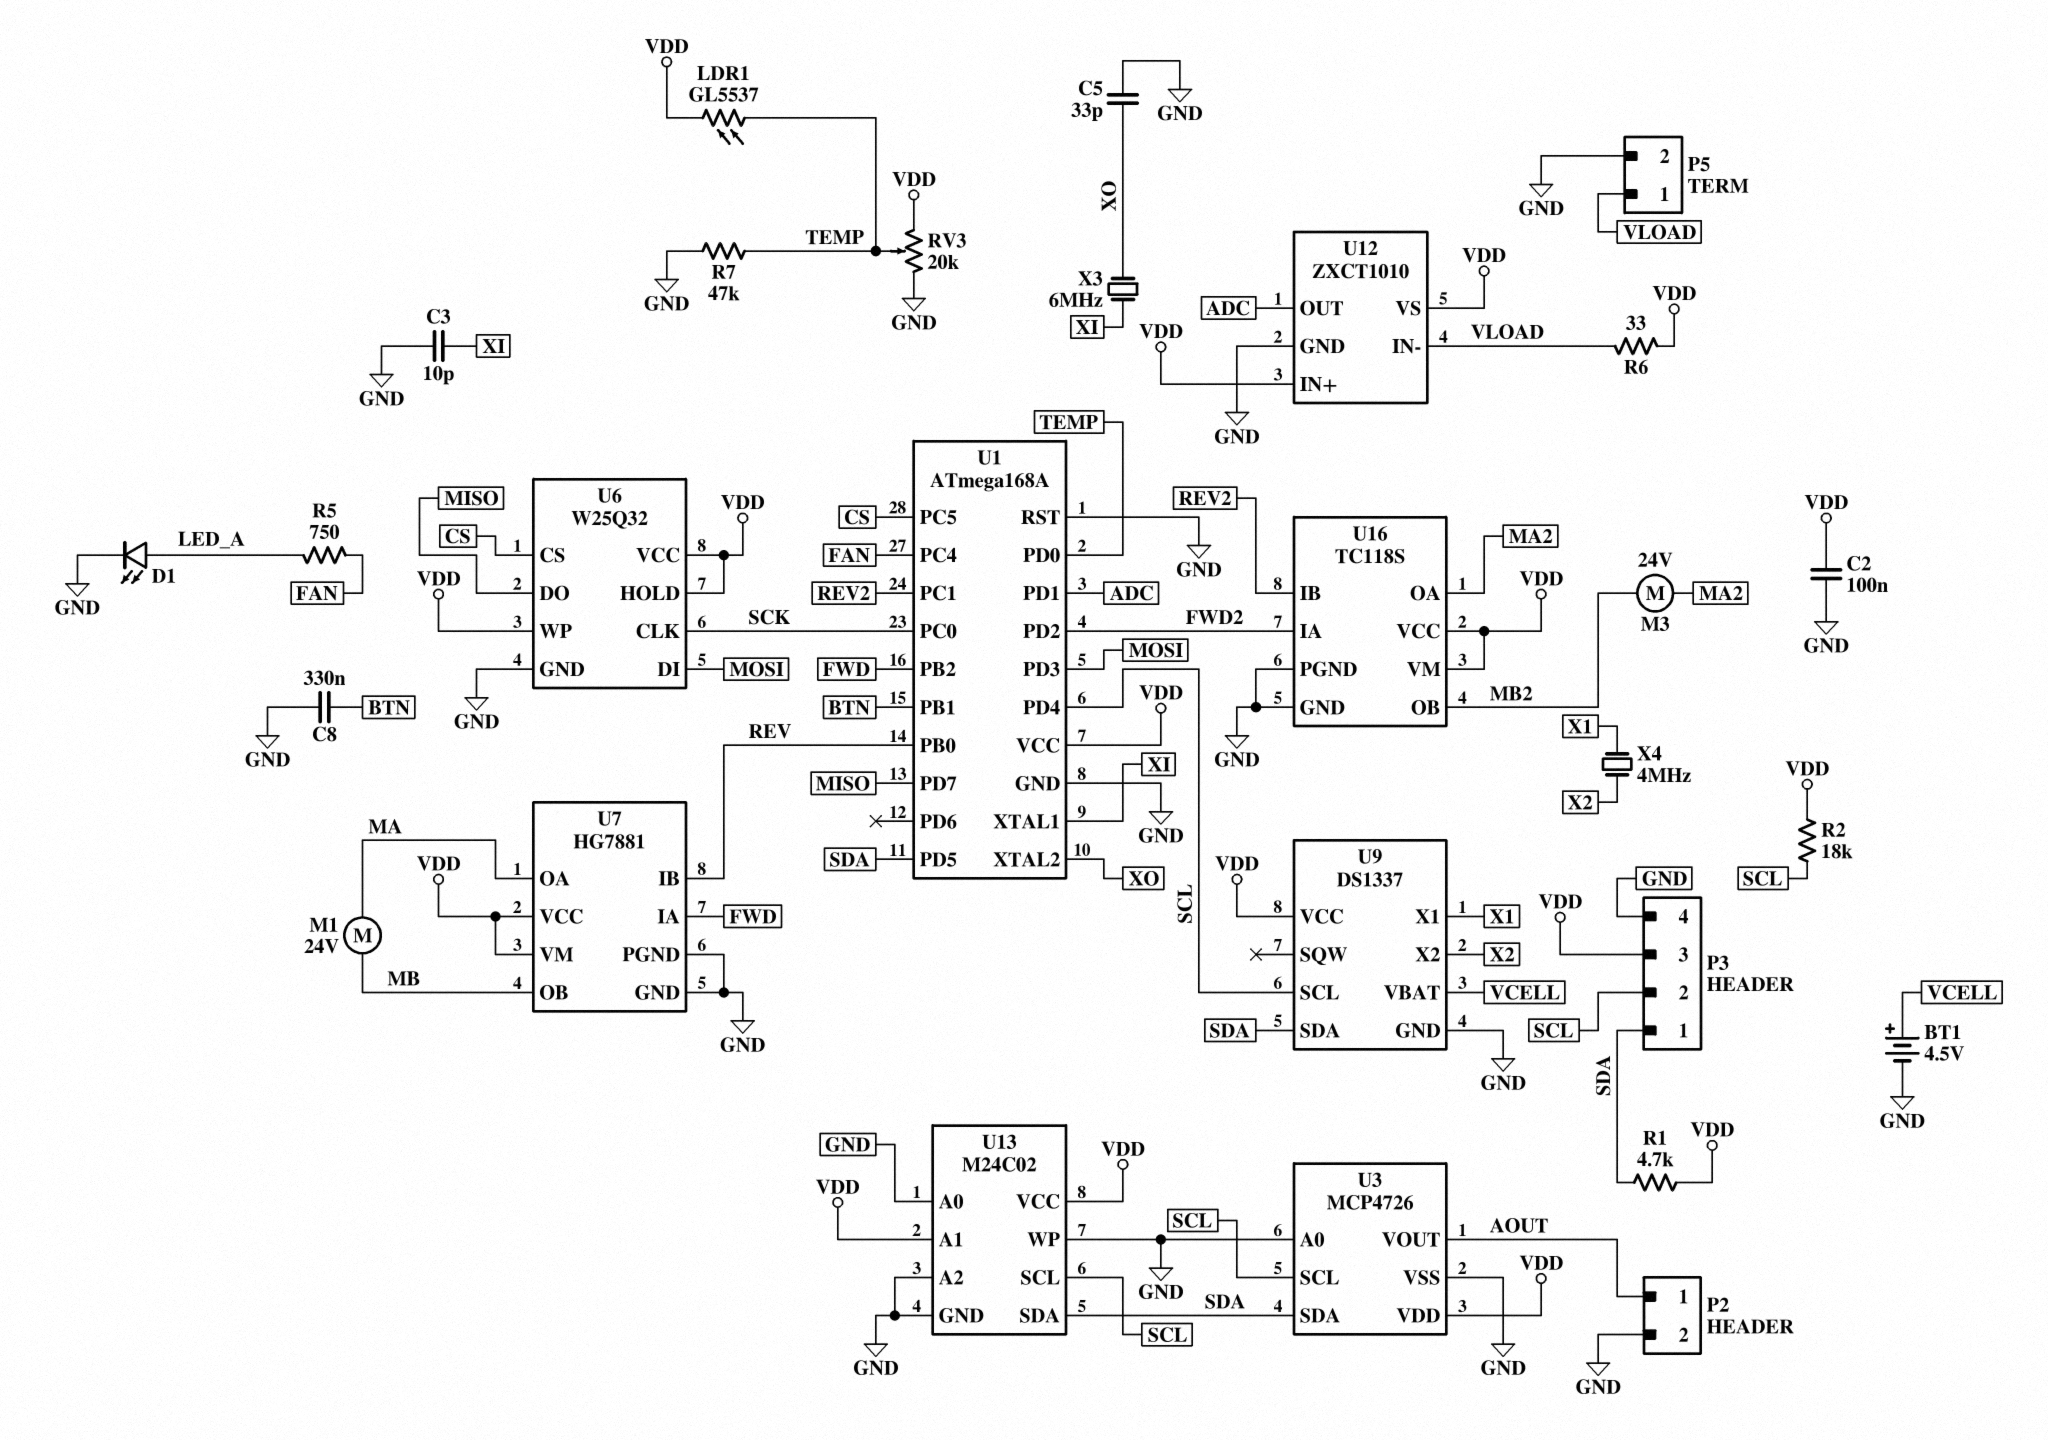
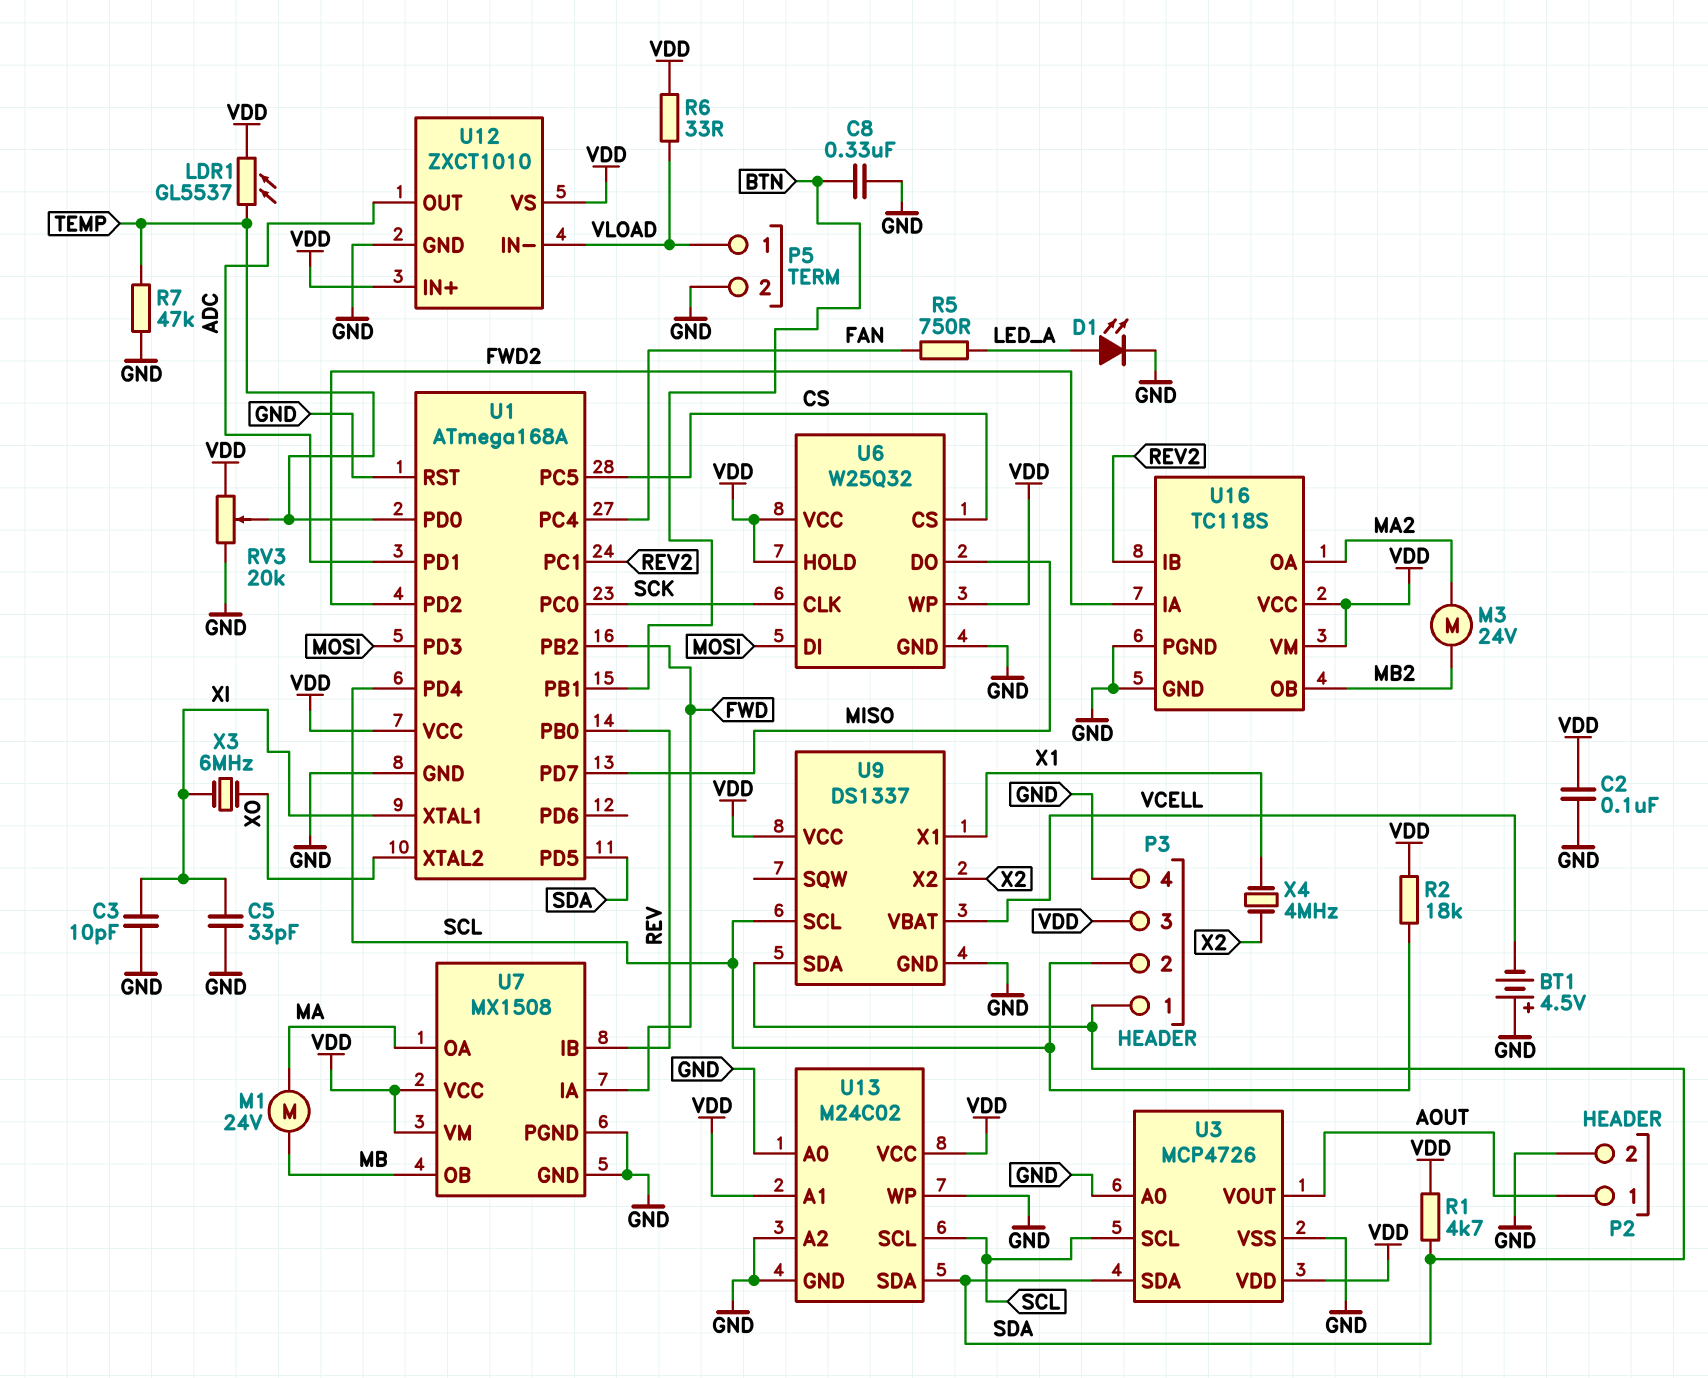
BT1: 4.5V (plus VCELL, minus GND) -> 4.5V (plus GND, minus VCELL)
C5: 33pF (GND, XO) -> 33pF (GND, XI)
U7: HG7881 -> MX1508

